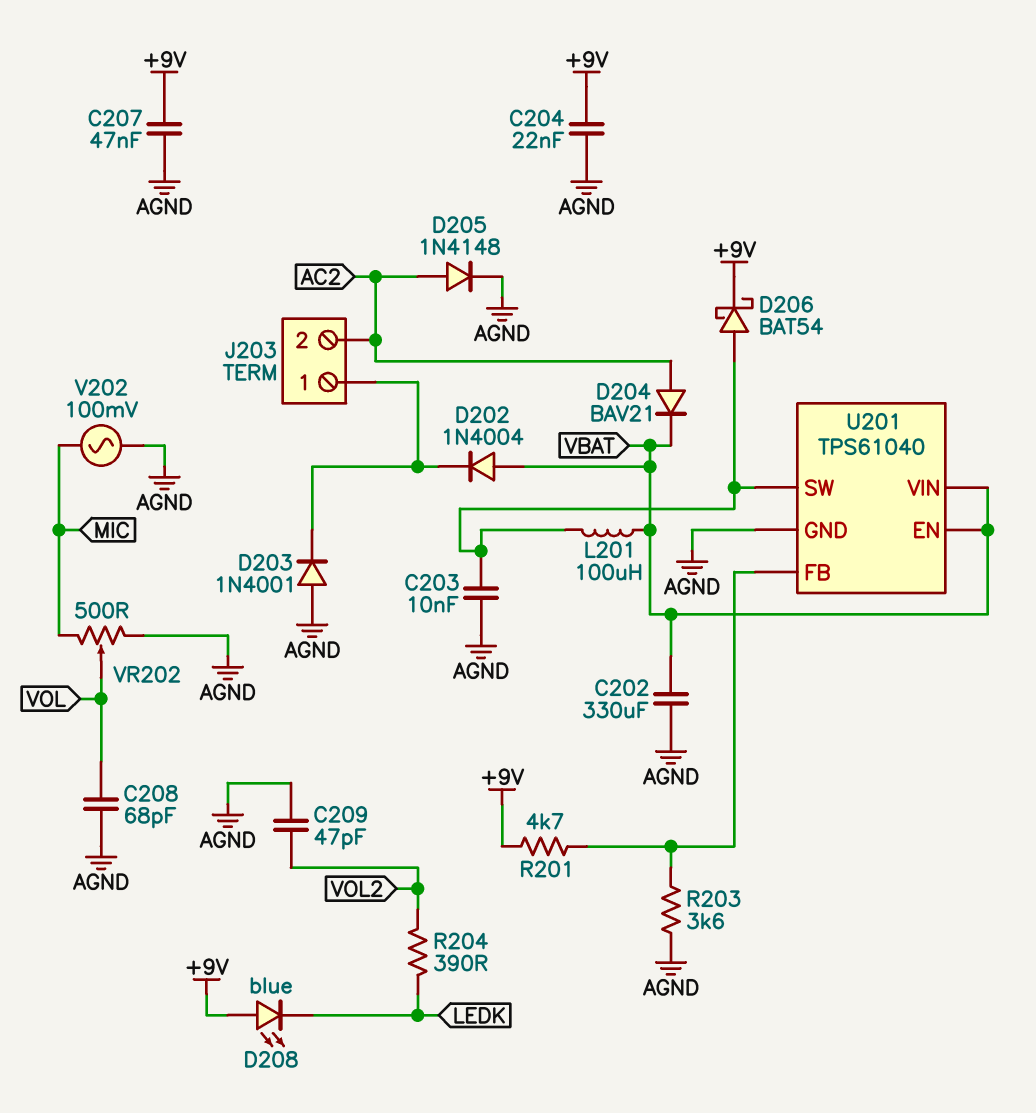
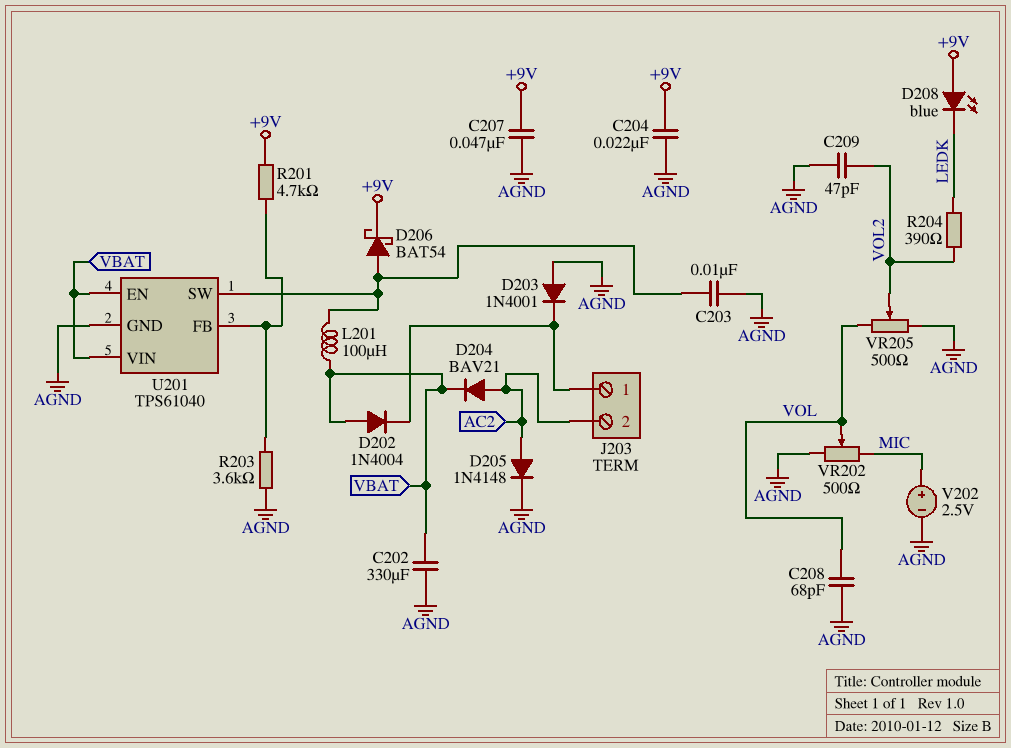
V202: AC 100mV (AGND, MIC) -> 2.5V (plus MIC, minus AGND)
VR205: none -> 500 (AGND, VOL, wiper VOL2)

